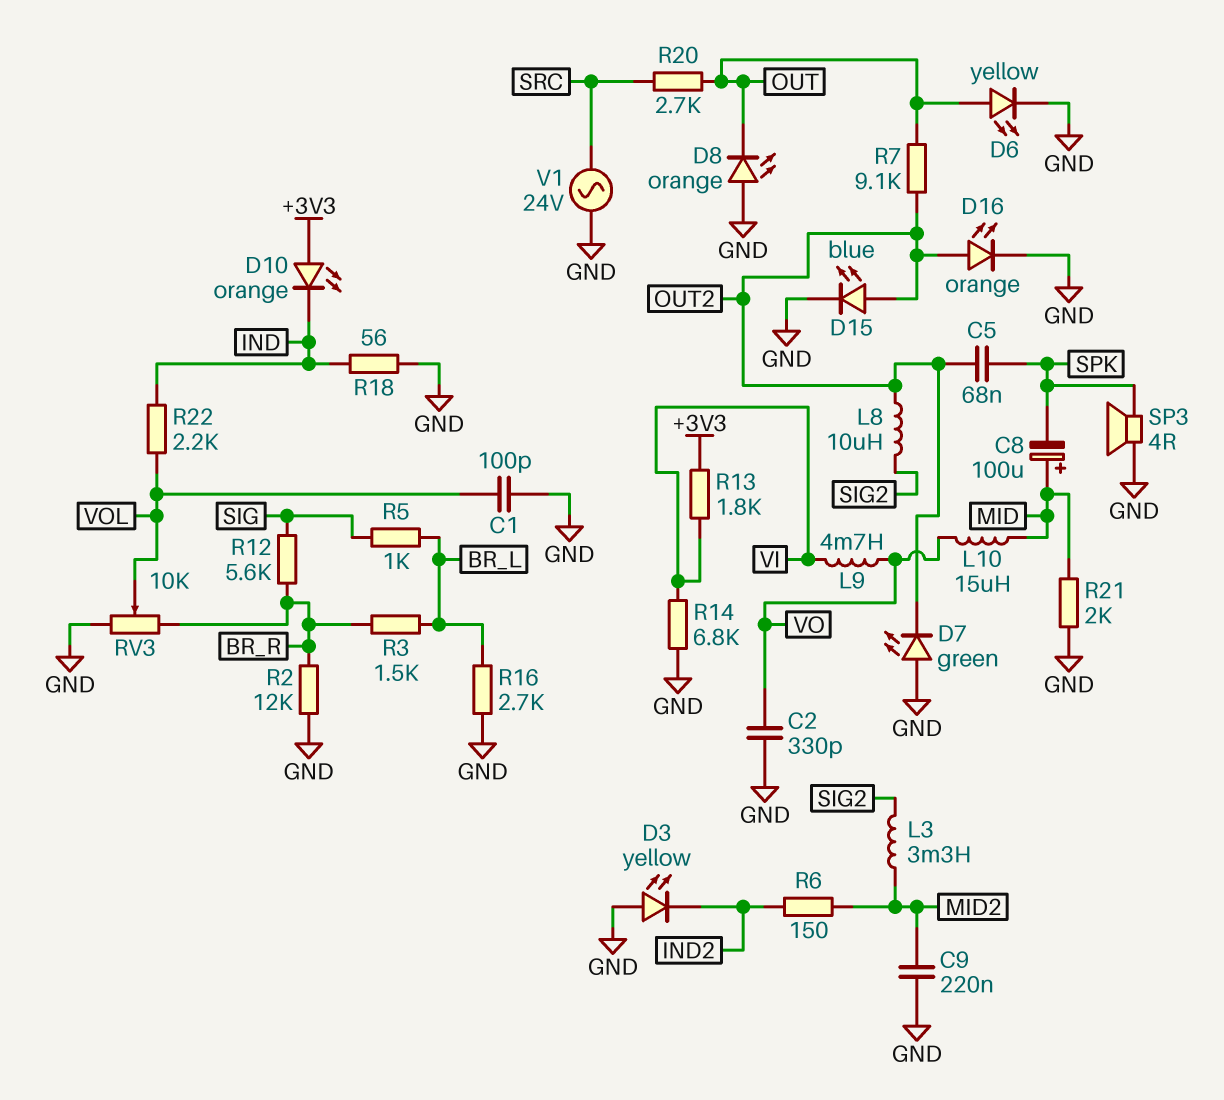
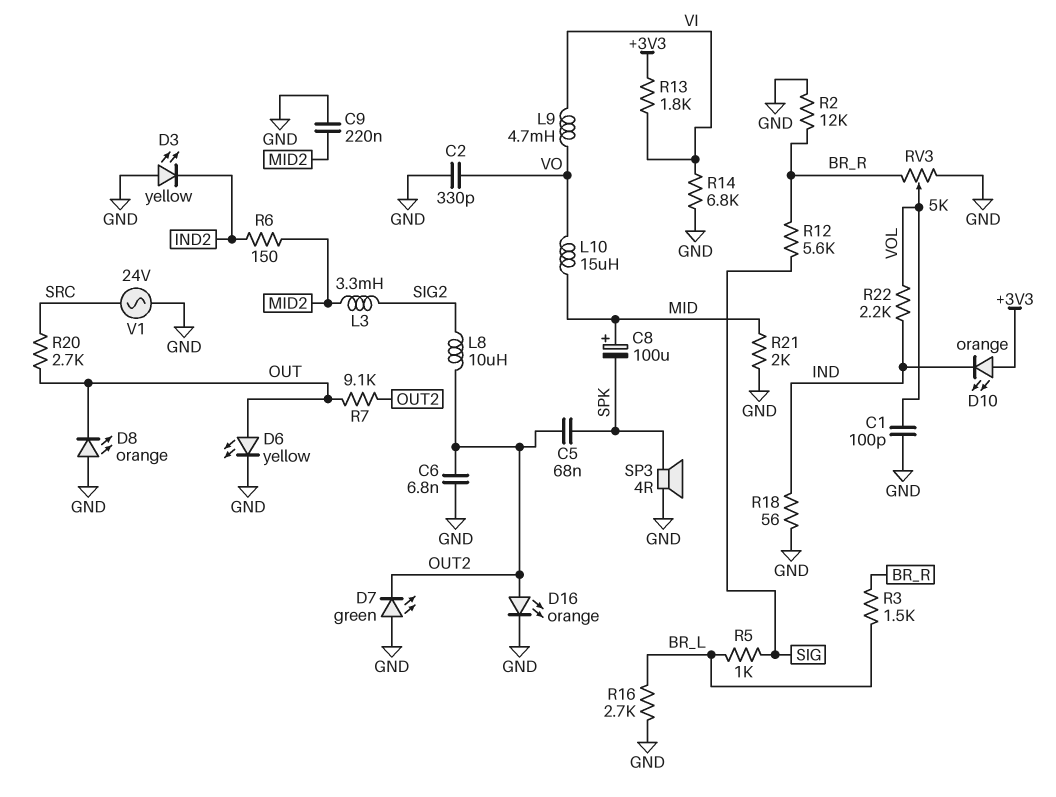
C6: none -> 6.8nF (GND, OUT2)
D15: LED blue (A OUT2, K GND) -> none
RV3: 10k (BR_R, GND, wiper VOL) -> 5k (BR_R, GND, wiper VOL)

